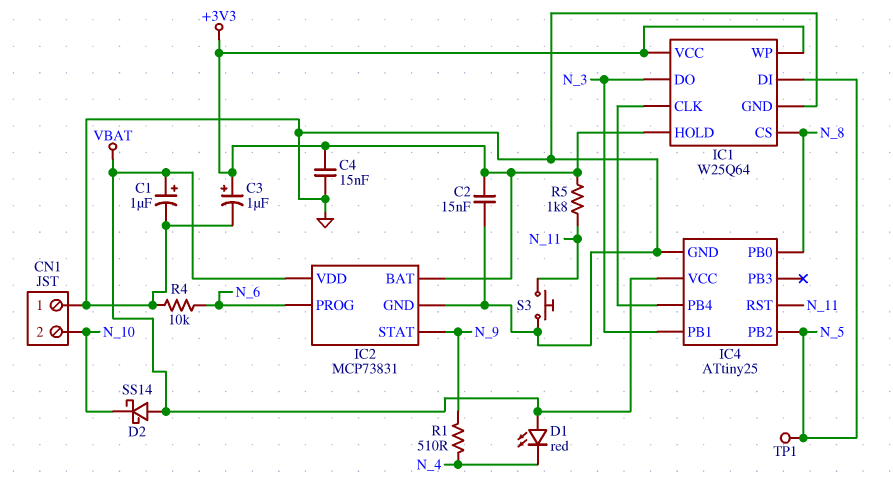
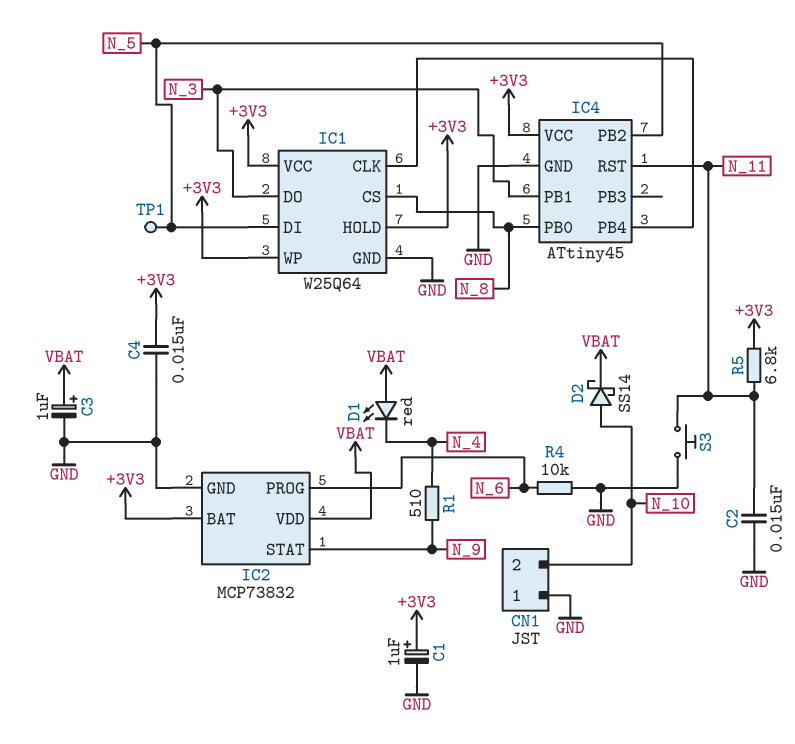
C1: 1uF (plus VBAT, minus GND) -> 1uF (plus +3V3, minus GND)
C2: 15nF (+3V3, GND) -> 15nF (GND, N_11)
C3: 1uF (plus +3V3, minus GND) -> 1uF (plus VBAT, minus GND)
D2: schottky SS14 (A VBAT, K N_10) -> schottky SS14 (A N_10, K VBAT)
IC2: MCP73831 -> MCP73832
IC4: ATtiny25 -> ATtiny45
IC4 pin VCC: VBAT -> +3V3
R5: 1.8k (+3V3, N_11) -> 6.8k (+3V3, N_11)

